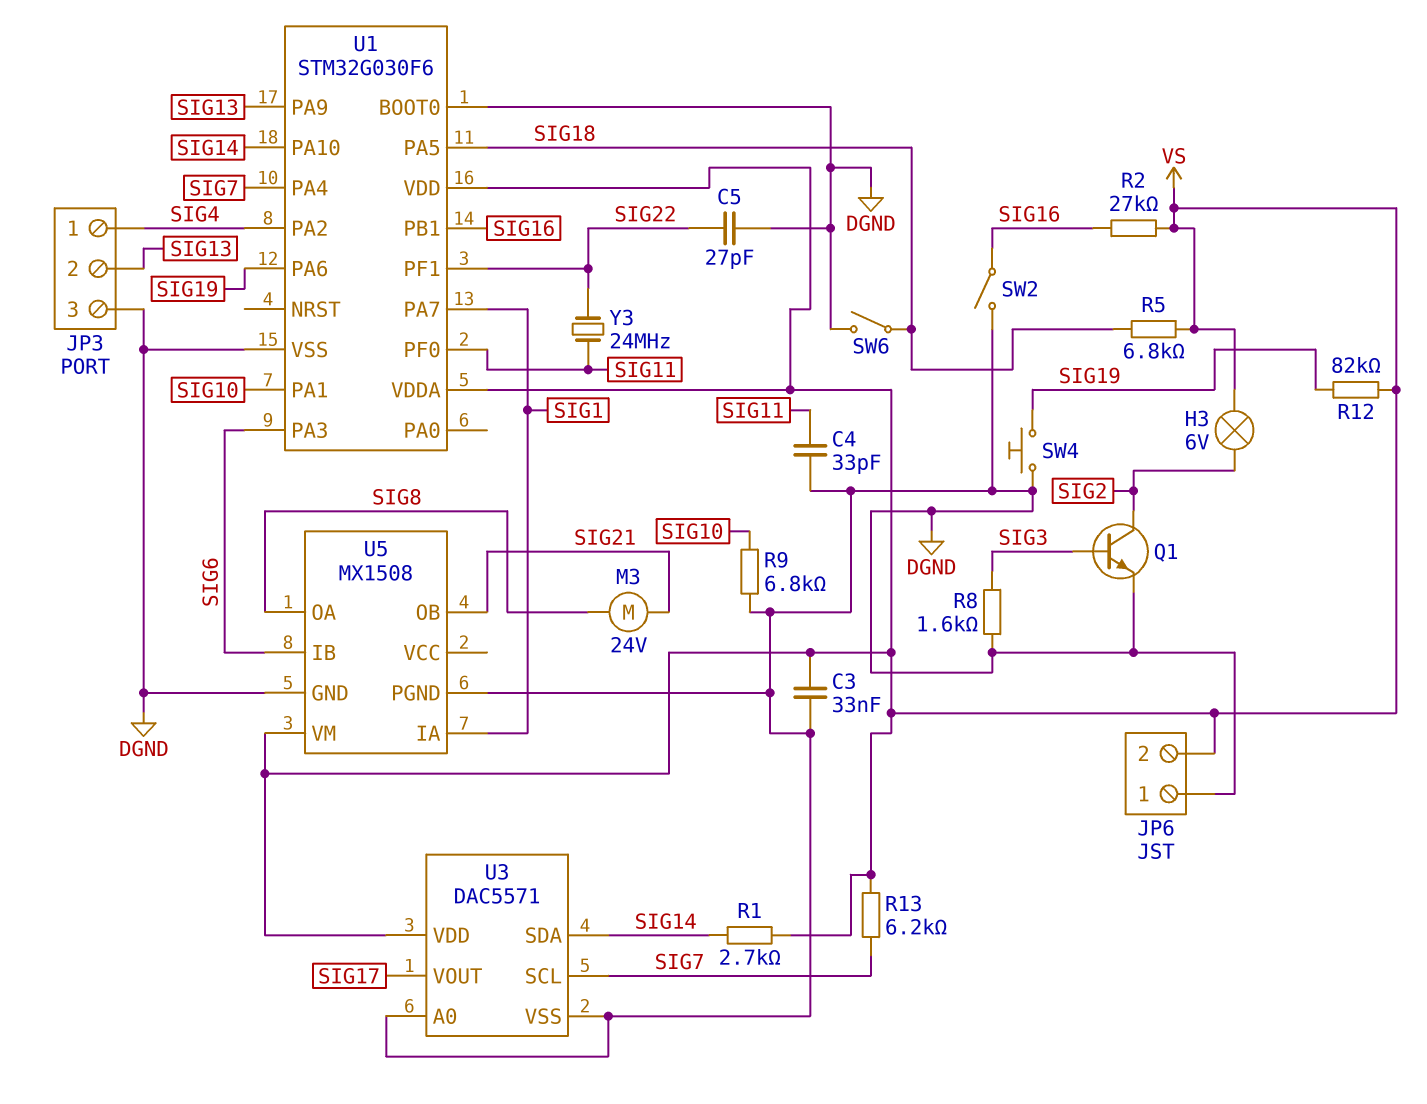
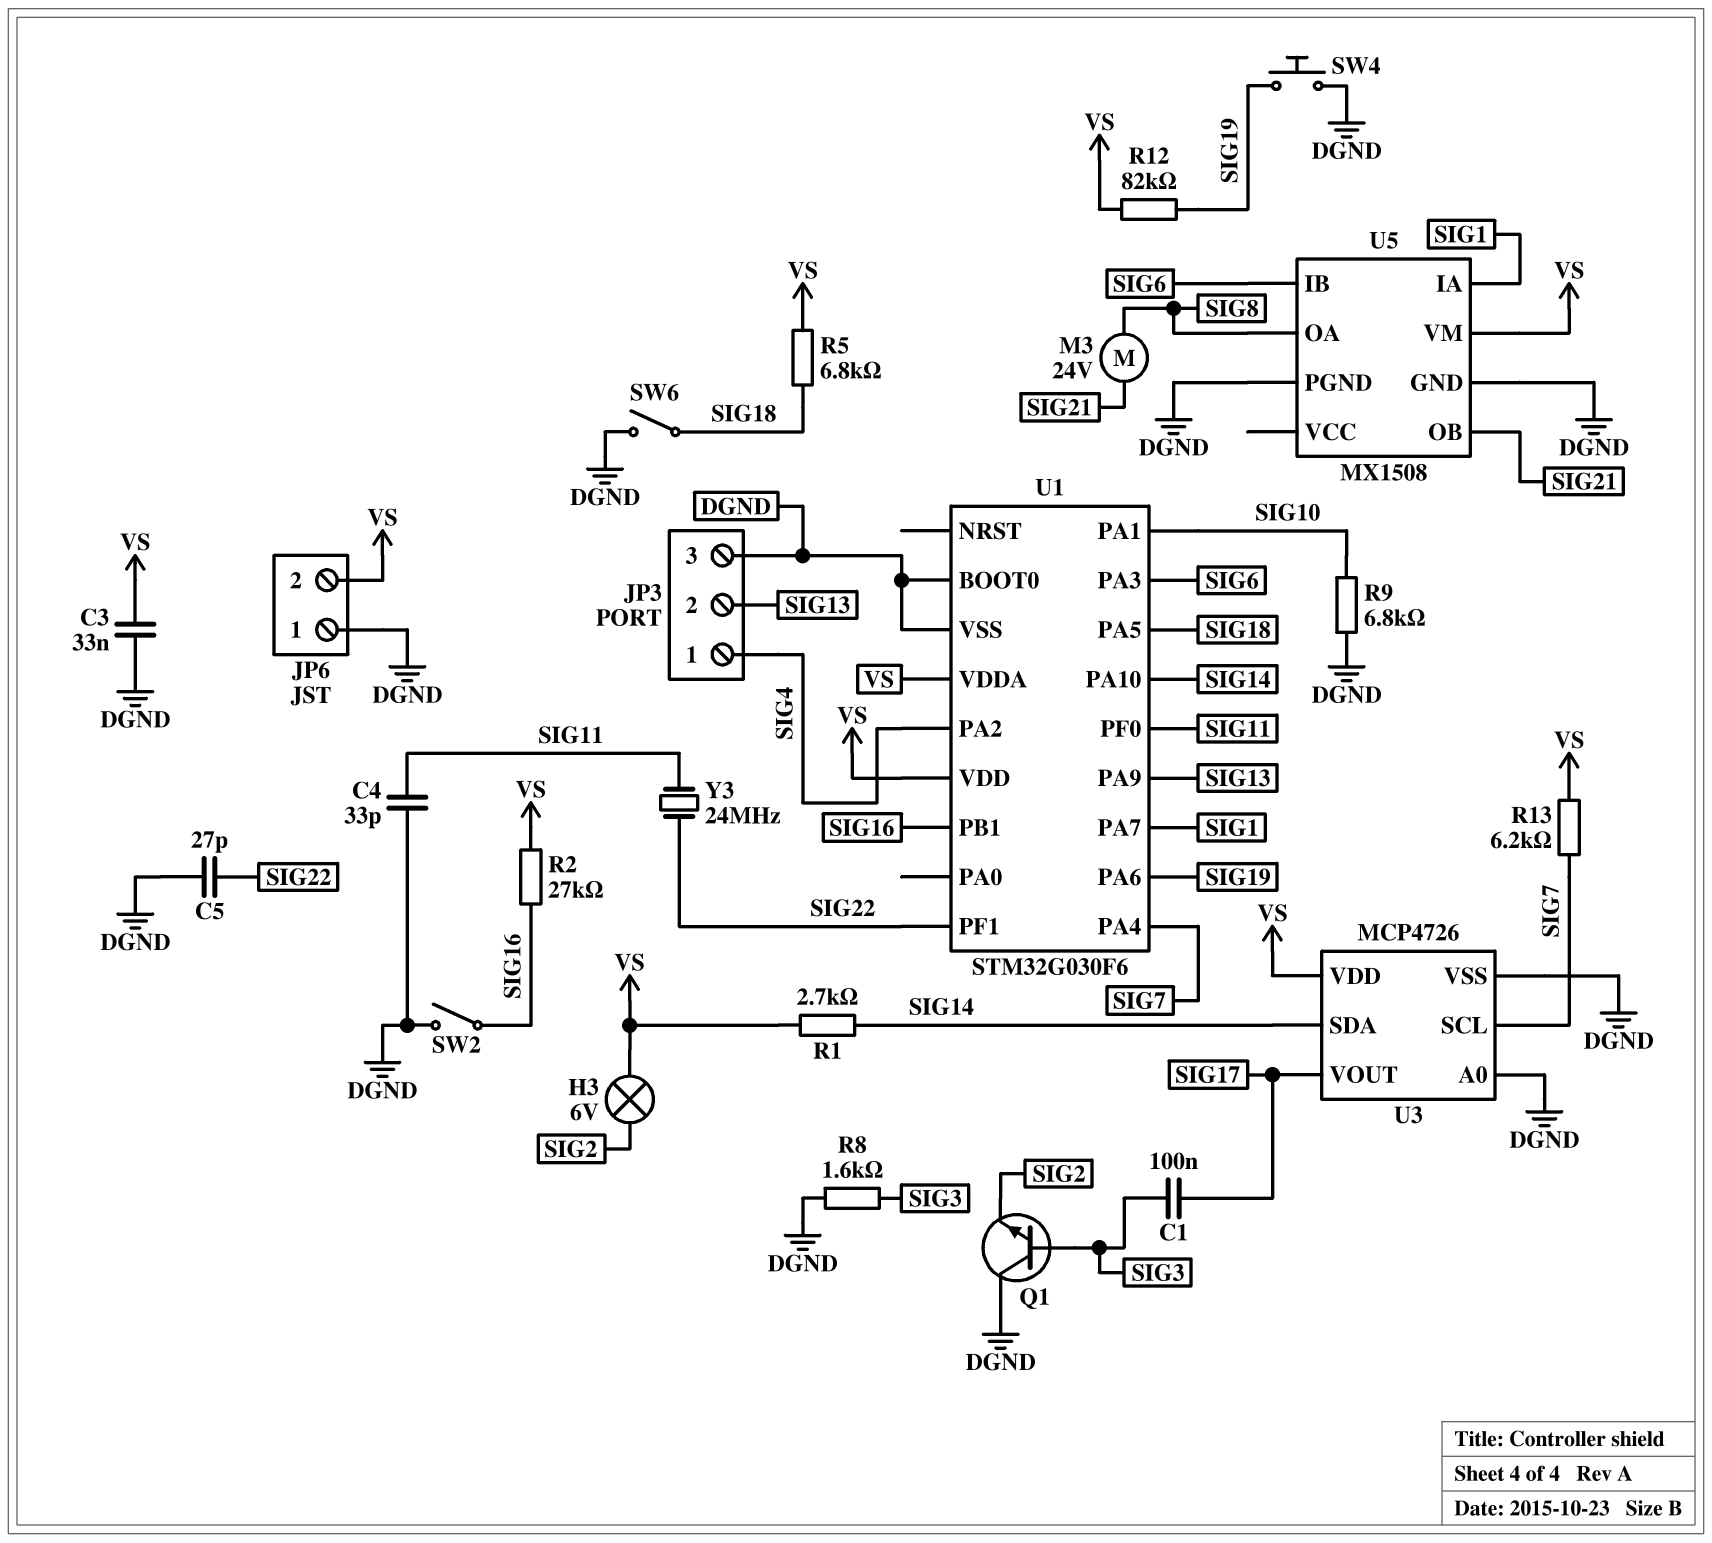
C1: none -> 100nF (SIG3, SIG17)
Q1: NPN (B SIG3, C SIG2, E DGND) -> NPN (B SIG3, C DGND, E SIG2)
U3: DAC5571 -> MCP4726

